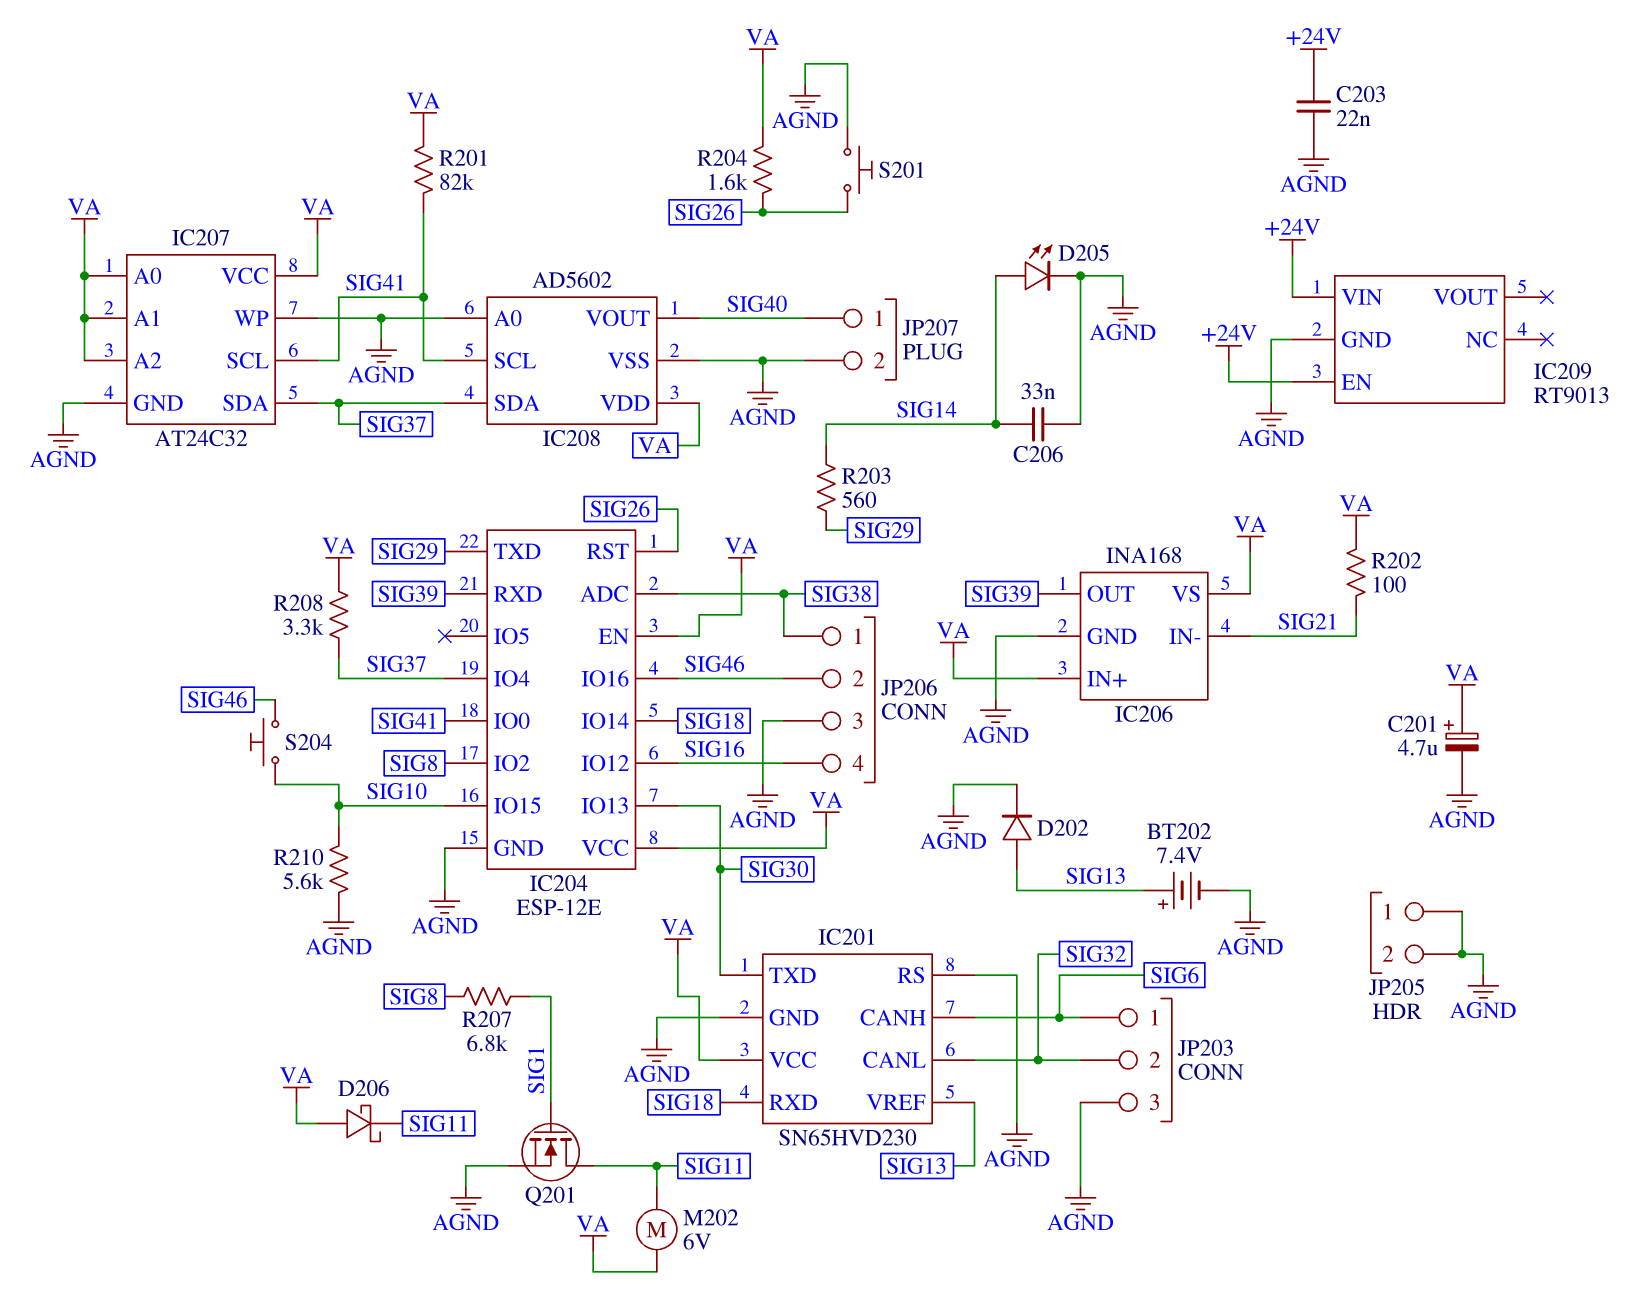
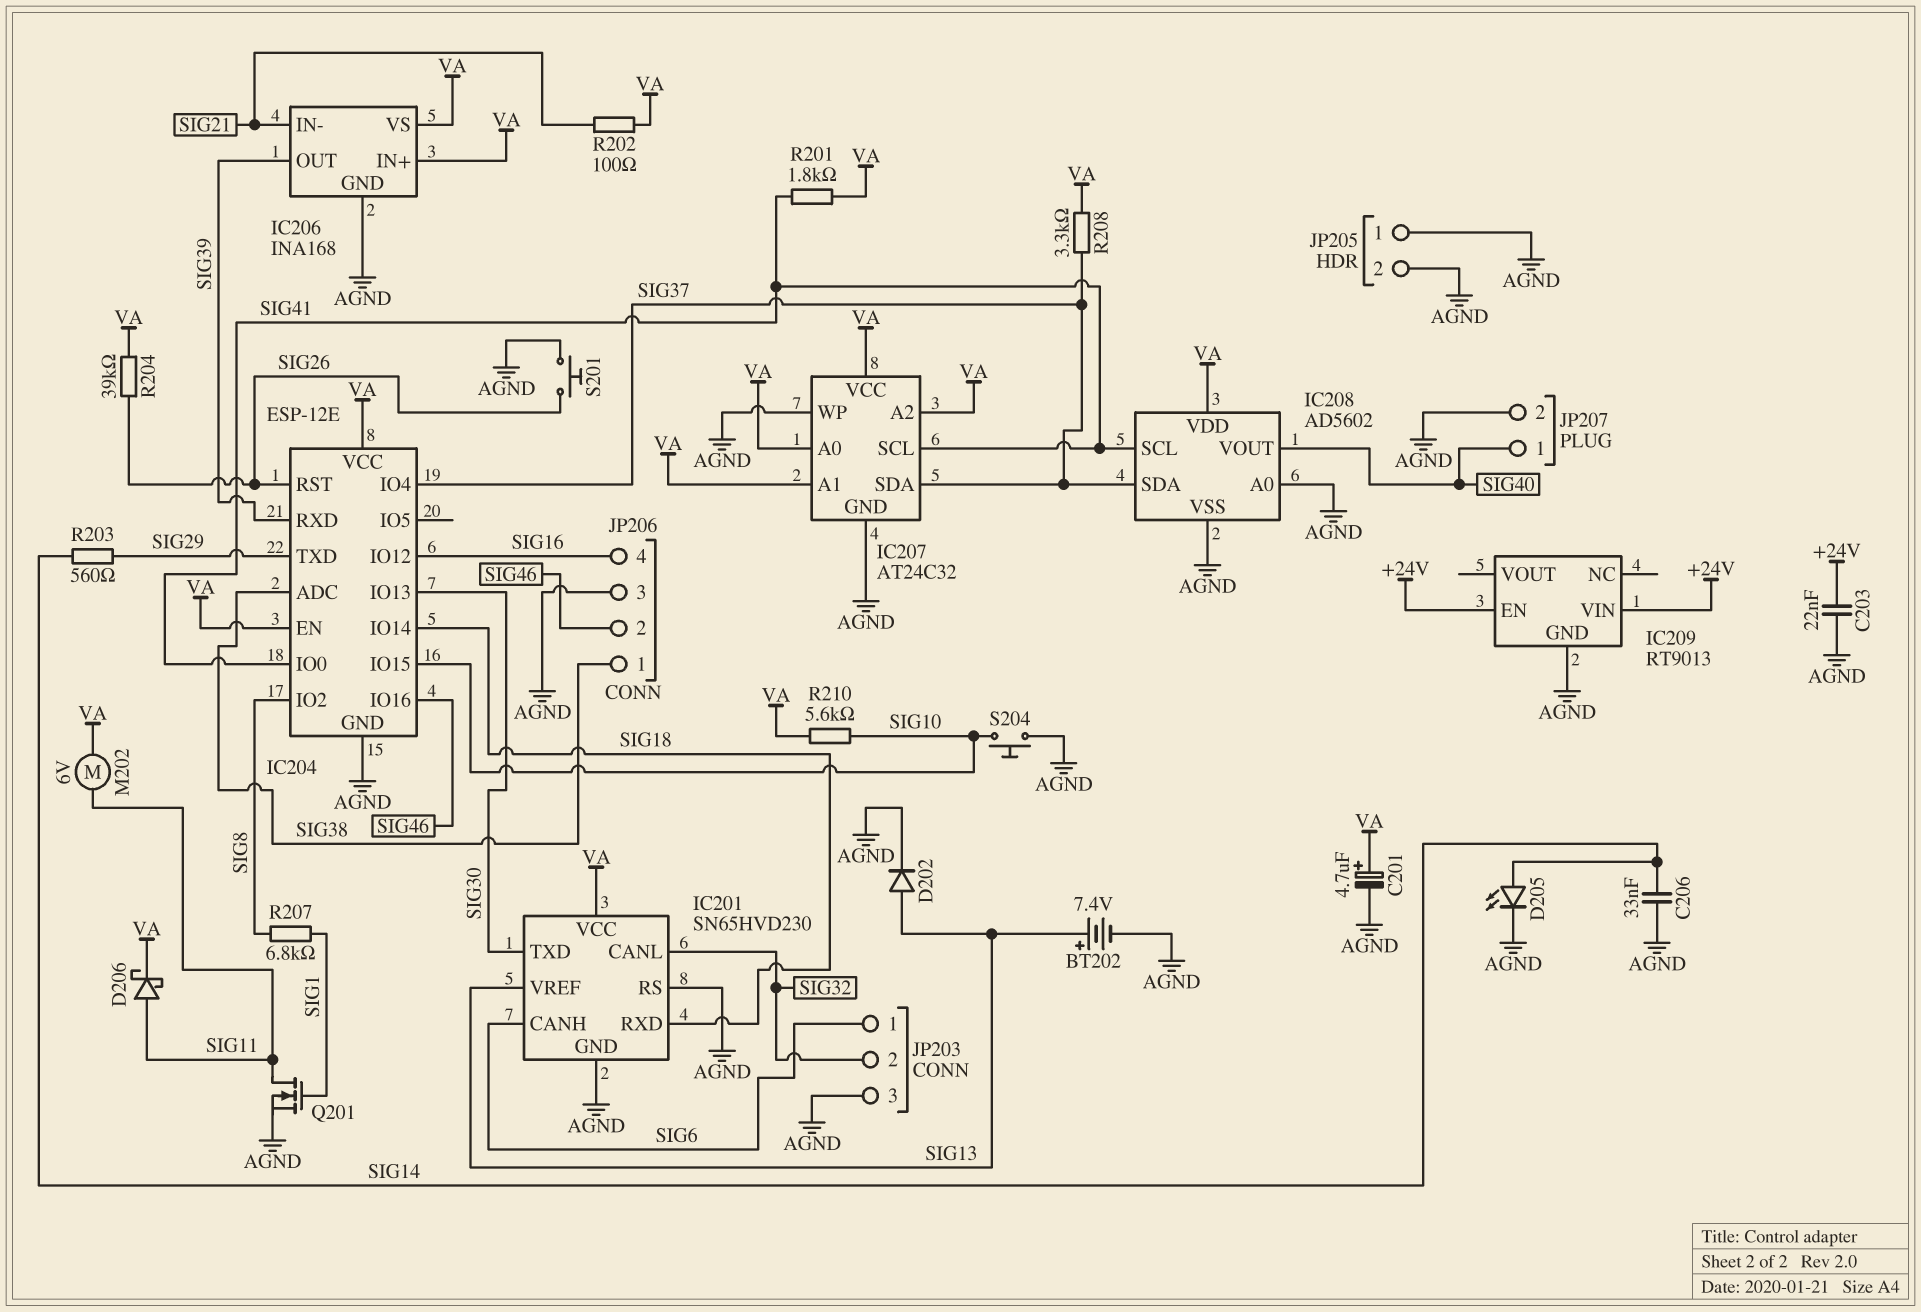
D206: schottky (A VA, K SIG11) -> schottky (A SIG11, K VA)
R201: 82k (SIG41, VA) -> 1.8k (SIG41, VA)
R204: 1.6k (SIG26, VA) -> 39k (SIG26, VA)
R210: 5.6k (AGND, SIG10) -> 5.6k (SIG10, VA)
S204: button (SIG10, SIG46) -> button (AGND, SIG10)

